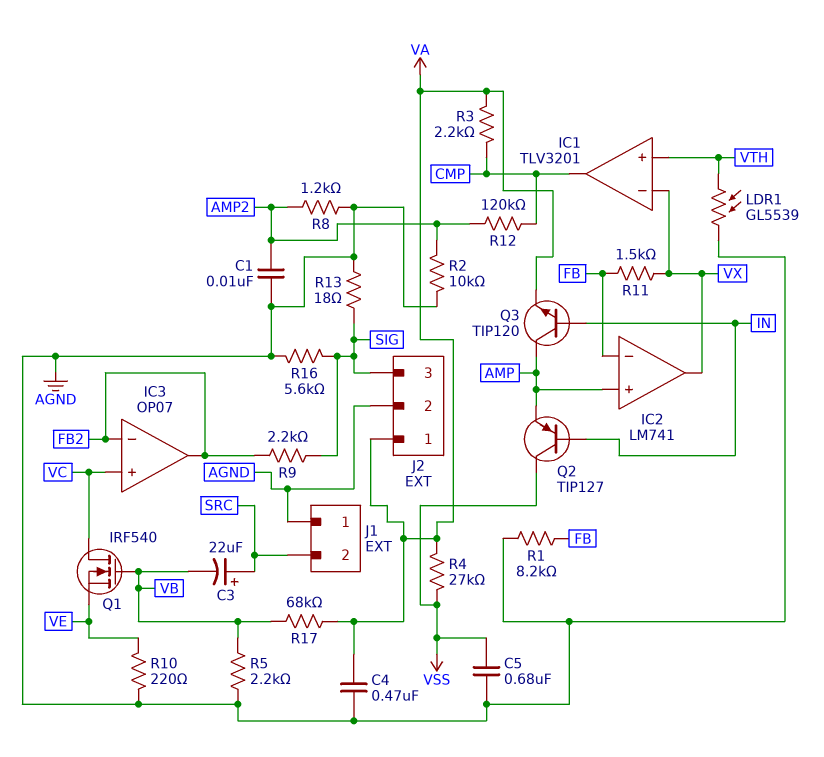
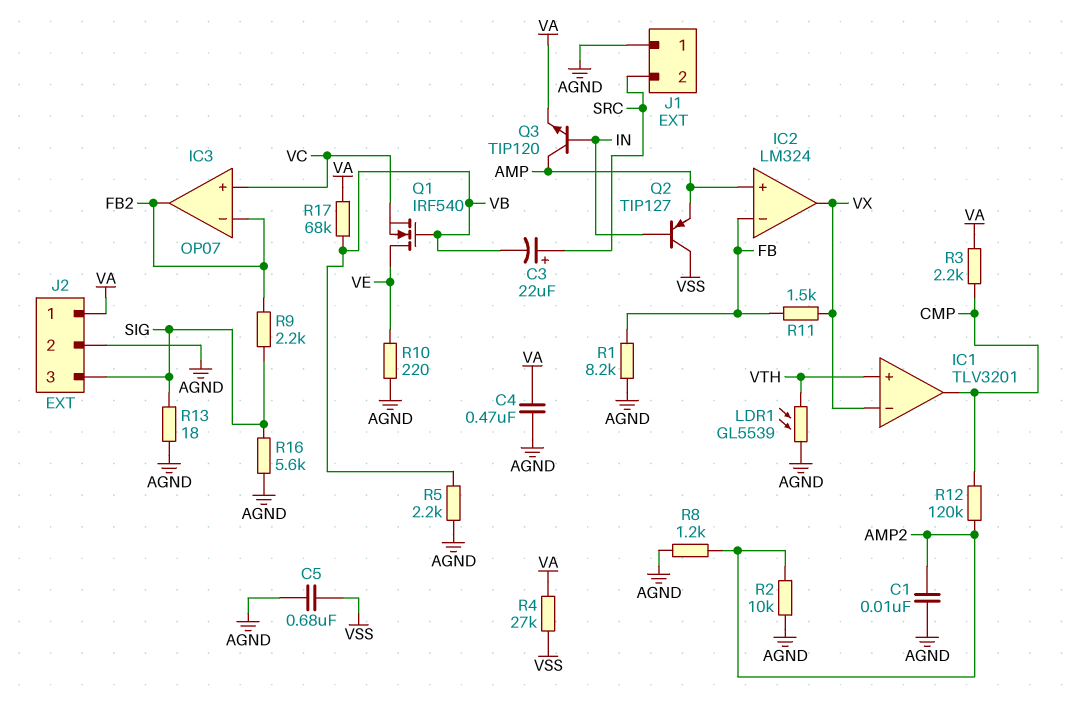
IC2: LM741 -> LM324
Q1: NMOS IRF540 (G VB, D VC, S VE) -> NMOS IRF540 (G VB, D VE, S VC)

